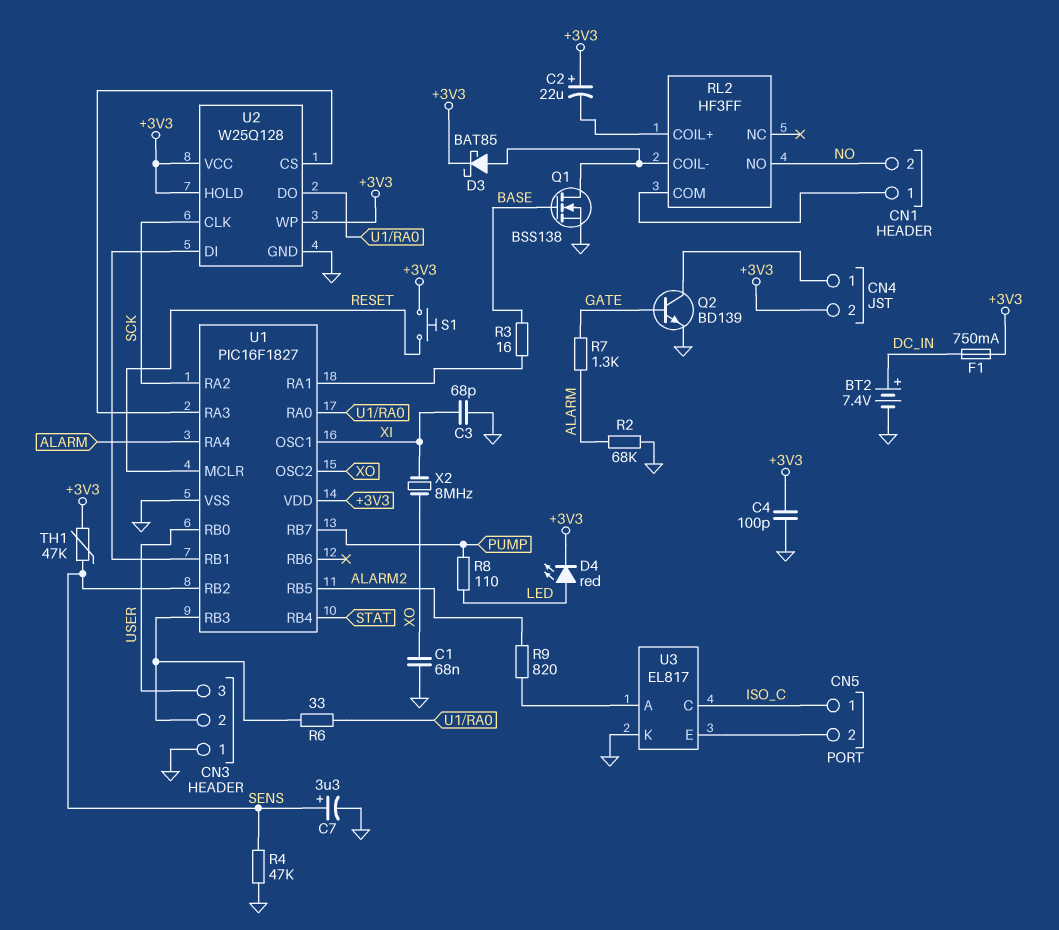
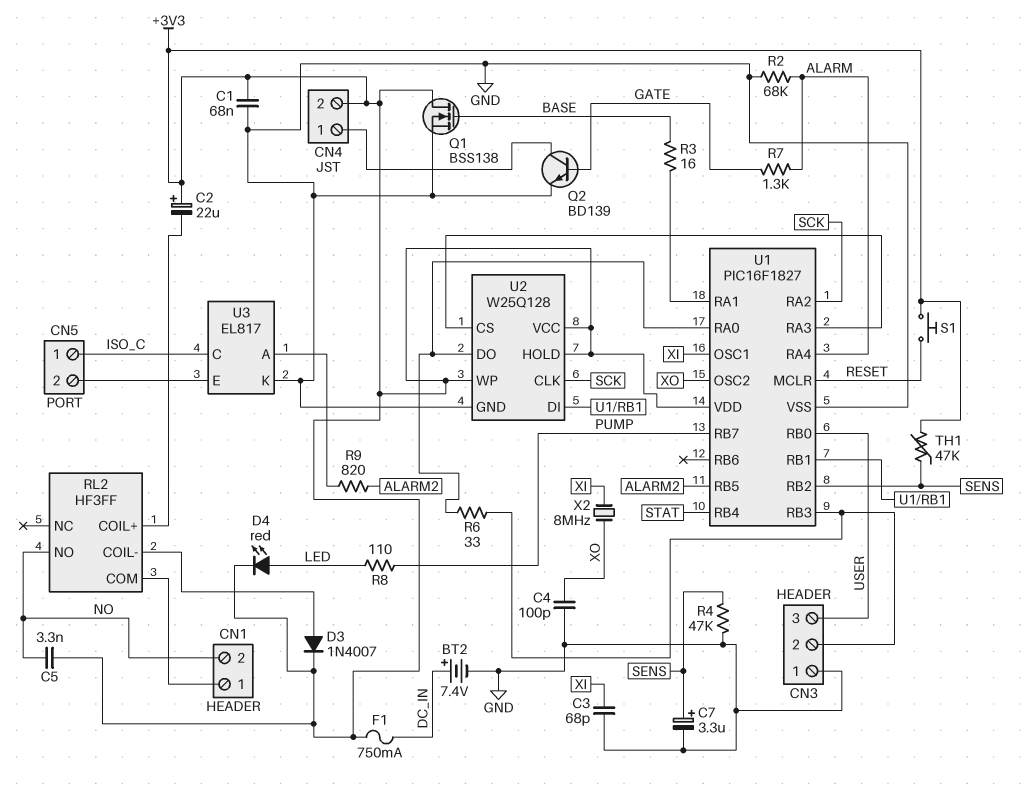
C1: 68nF (GND, XO) -> 68nF (+3V3, GND)
C4: 100pF (+3V3, GND) -> 100pF (GND, XO)
C5: none -> 3.3nF (+3V3, NO)
D3: schottky BAT85 (A RL2/COIL-, K +3V3) -> diode 1N4007 (A RL2/COIL-, K +3V3)
Q1: NMOS BSS138 (G BASE, D RL2/COIL-, S GND) -> NMOS BSS138 (G BASE, D +3V3, S GND)

